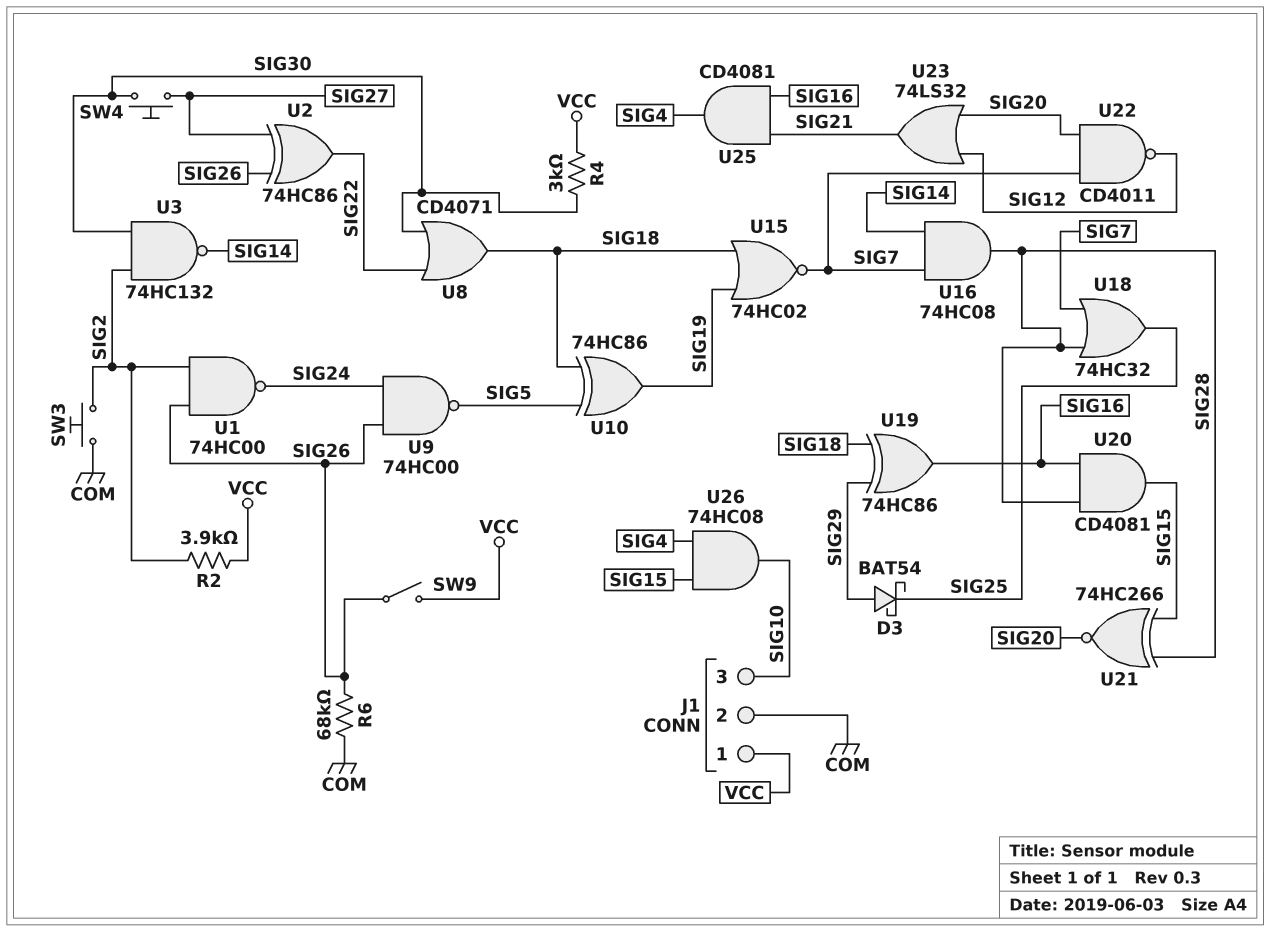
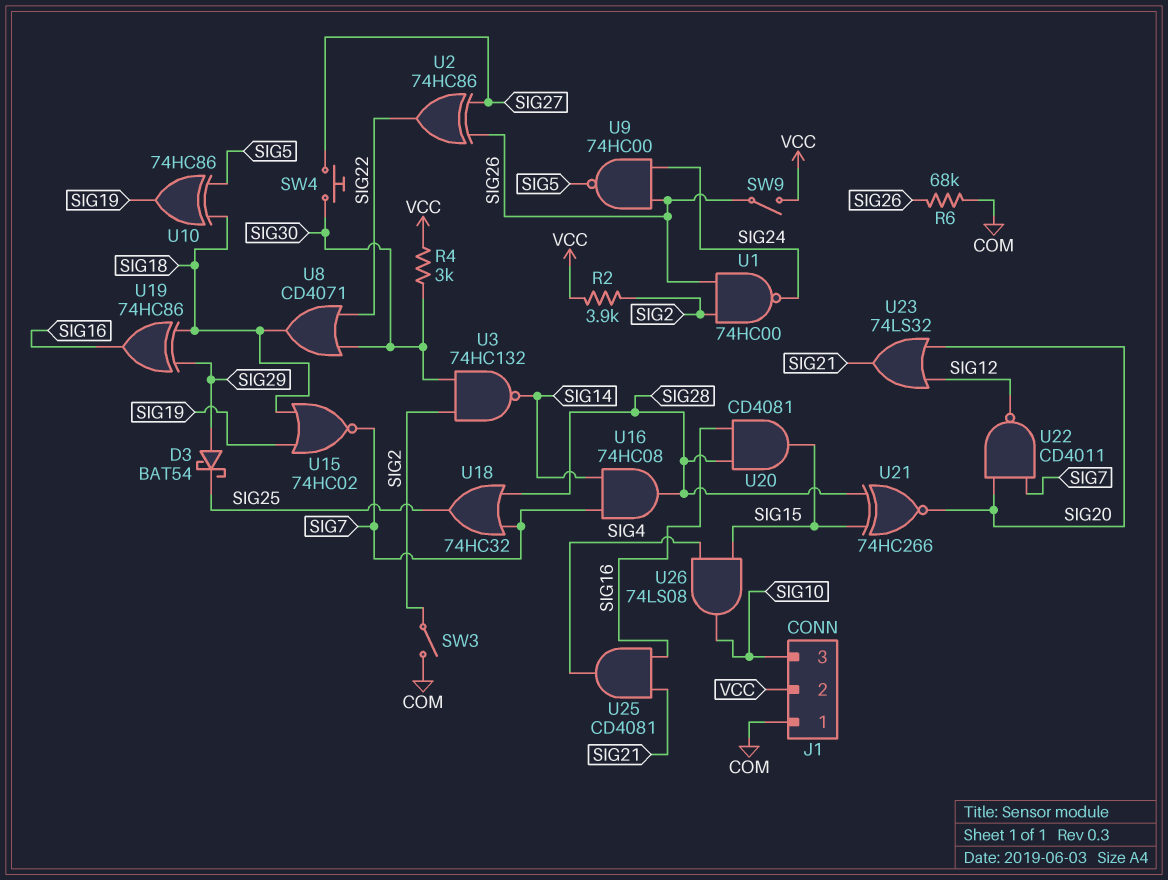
J1 pin 1: VCC -> COM
J1 pin 2: COM -> VCC
SW3: button (COM, SIG2) -> switch (COM, SIG2)
U26: AND 74HC08 (in SIG4, in SIG15, out SIG10) -> AND 74LS08 (in SIG4, in SIG15, out SIG10)

